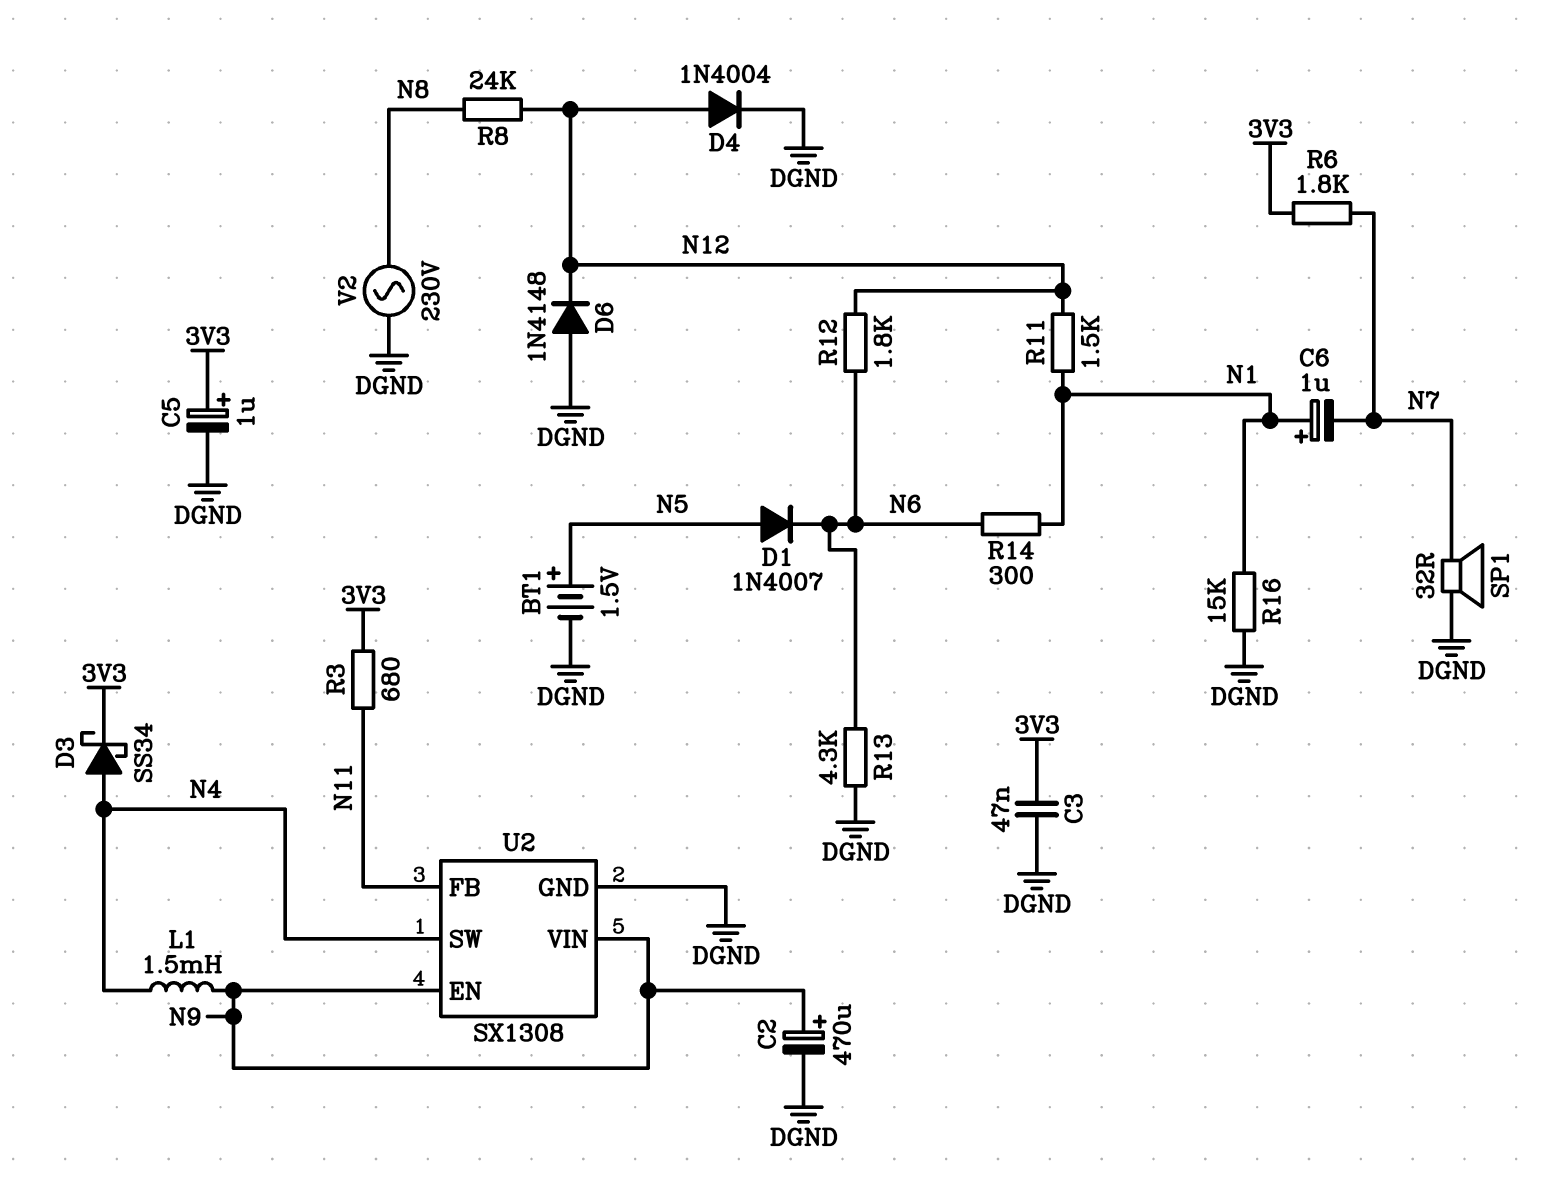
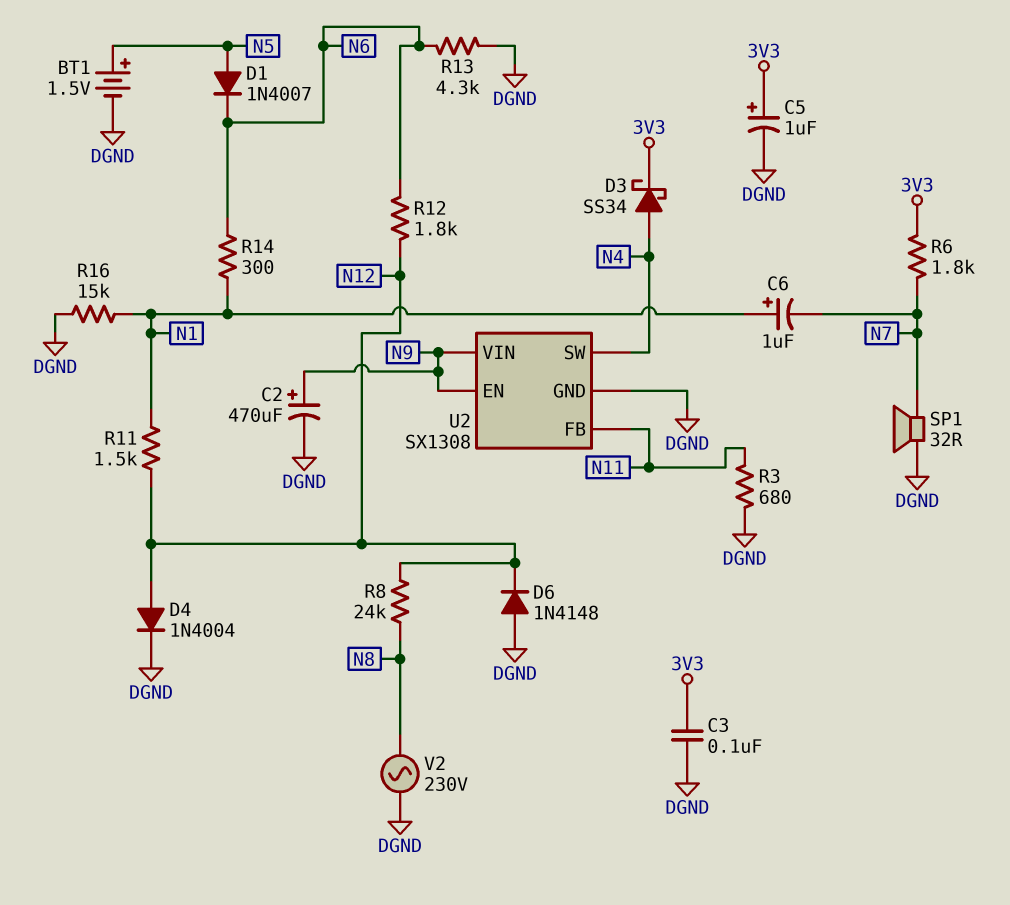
C3: 47nF (3V3, DGND) -> 100nF (3V3, DGND)
L1: 1.5mH (N4, N9) -> none
R3: 680 (3V3, N11) -> 680 (DGND, N11)

